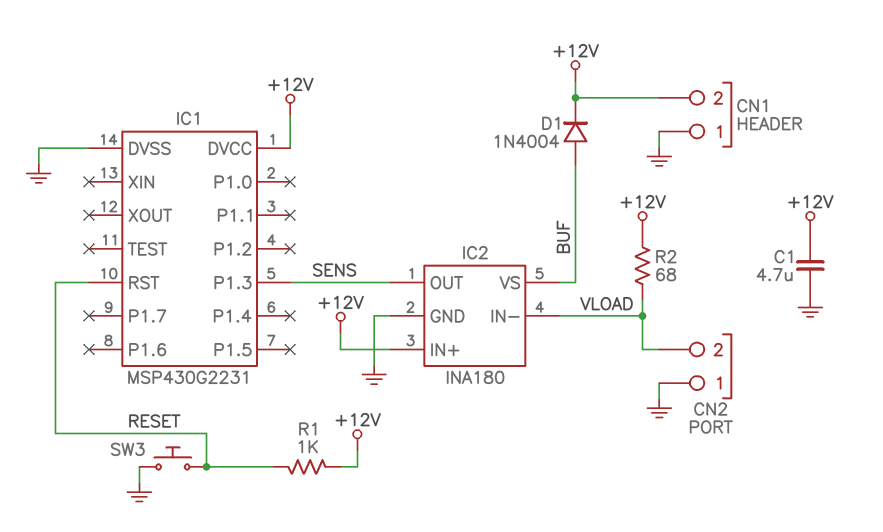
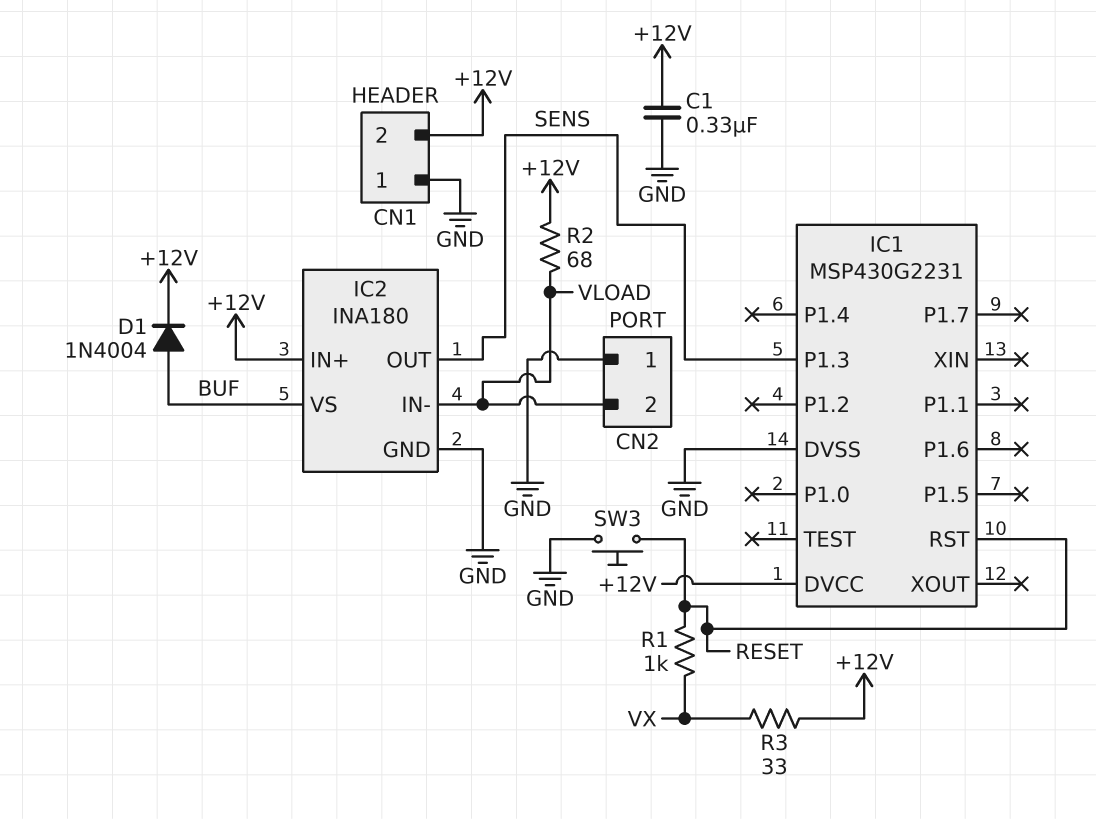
C1: 4.7uF (+12V, GND) -> 330nF (+12V, GND)
R1: 1k (+12V, RESET) -> 1k (RESET, VX)
R3: none -> 33 (+12V, VX)

